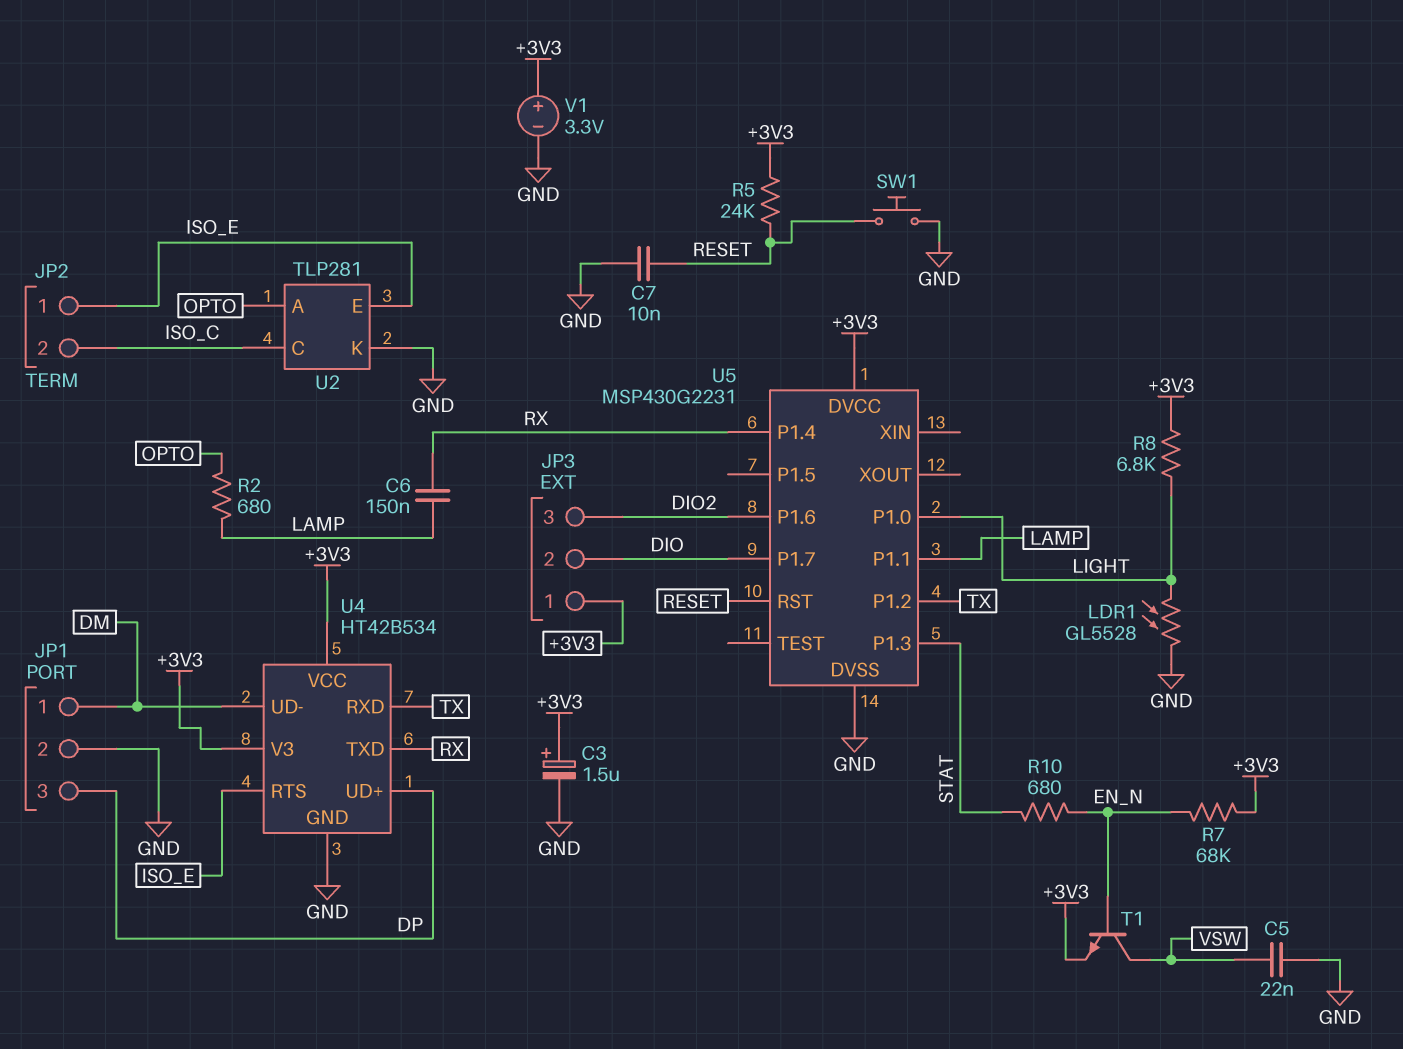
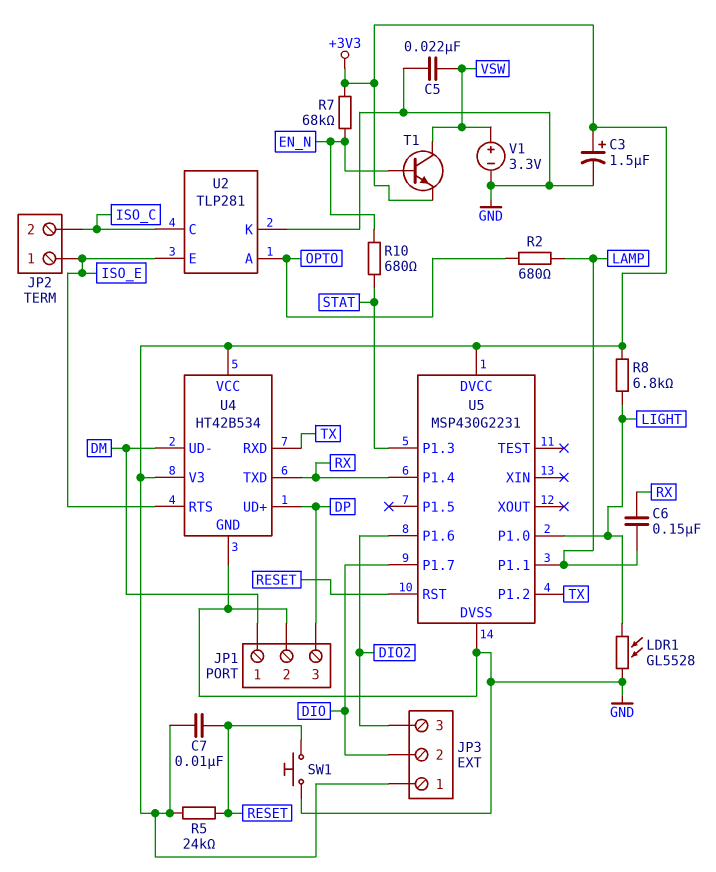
C7: 10nF (GND, RESET) -> 10nF (+3V3, RESET)
V1: 3.3V (plus +3V3, minus GND) -> 3.3V (plus VSW, minus GND)

